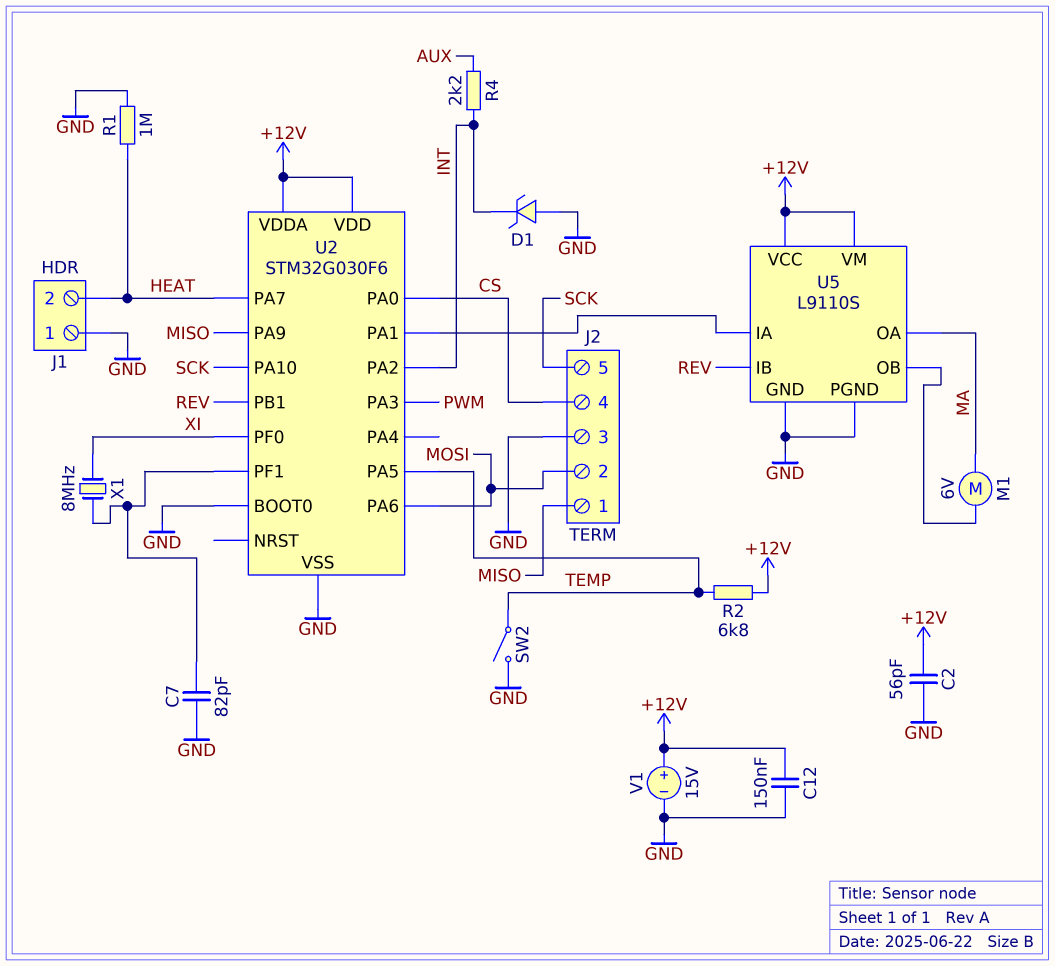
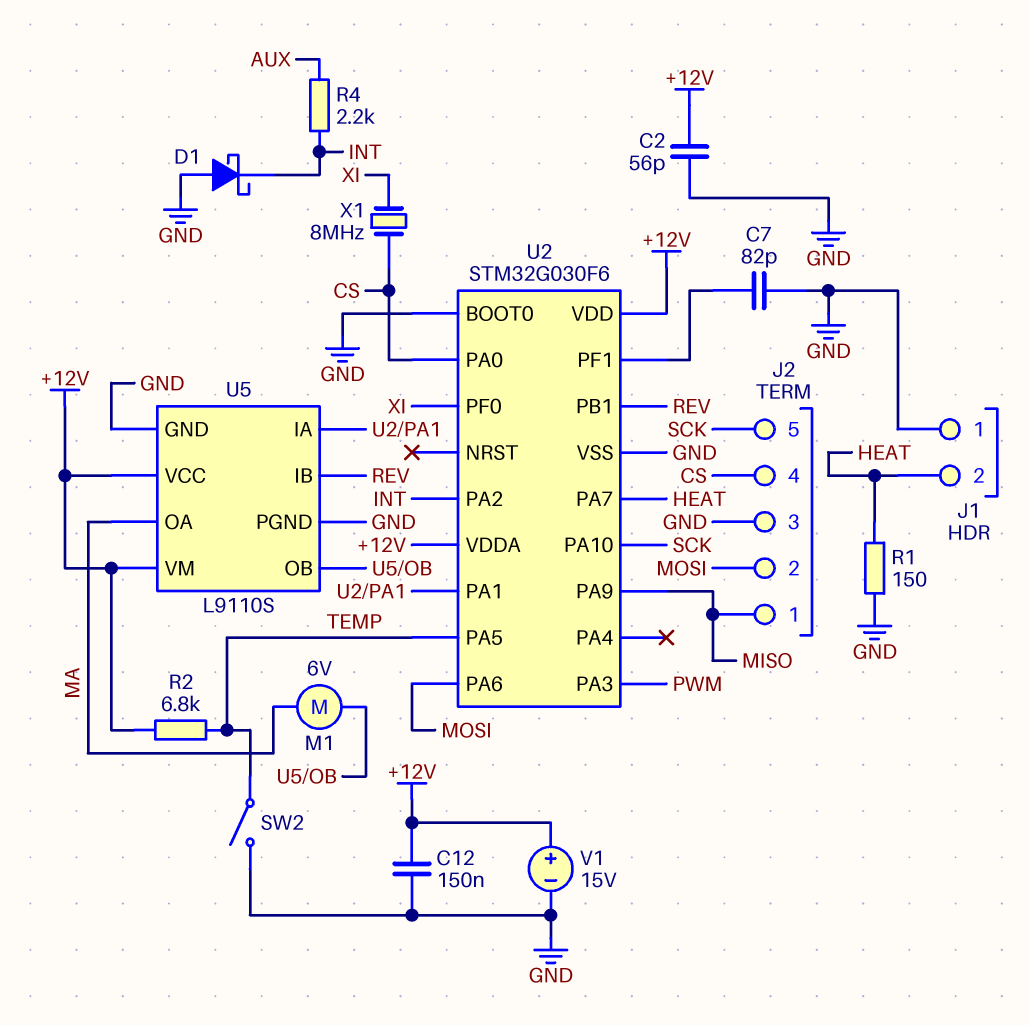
D1: zener (A GND, K INT) -> schottky (A GND, K INT)
R1: 1M (GND, HEAT) -> 150 (GND, HEAT)
X1: 8MHz (U2/PF1, XI) -> 8MHz (CS, XI)

